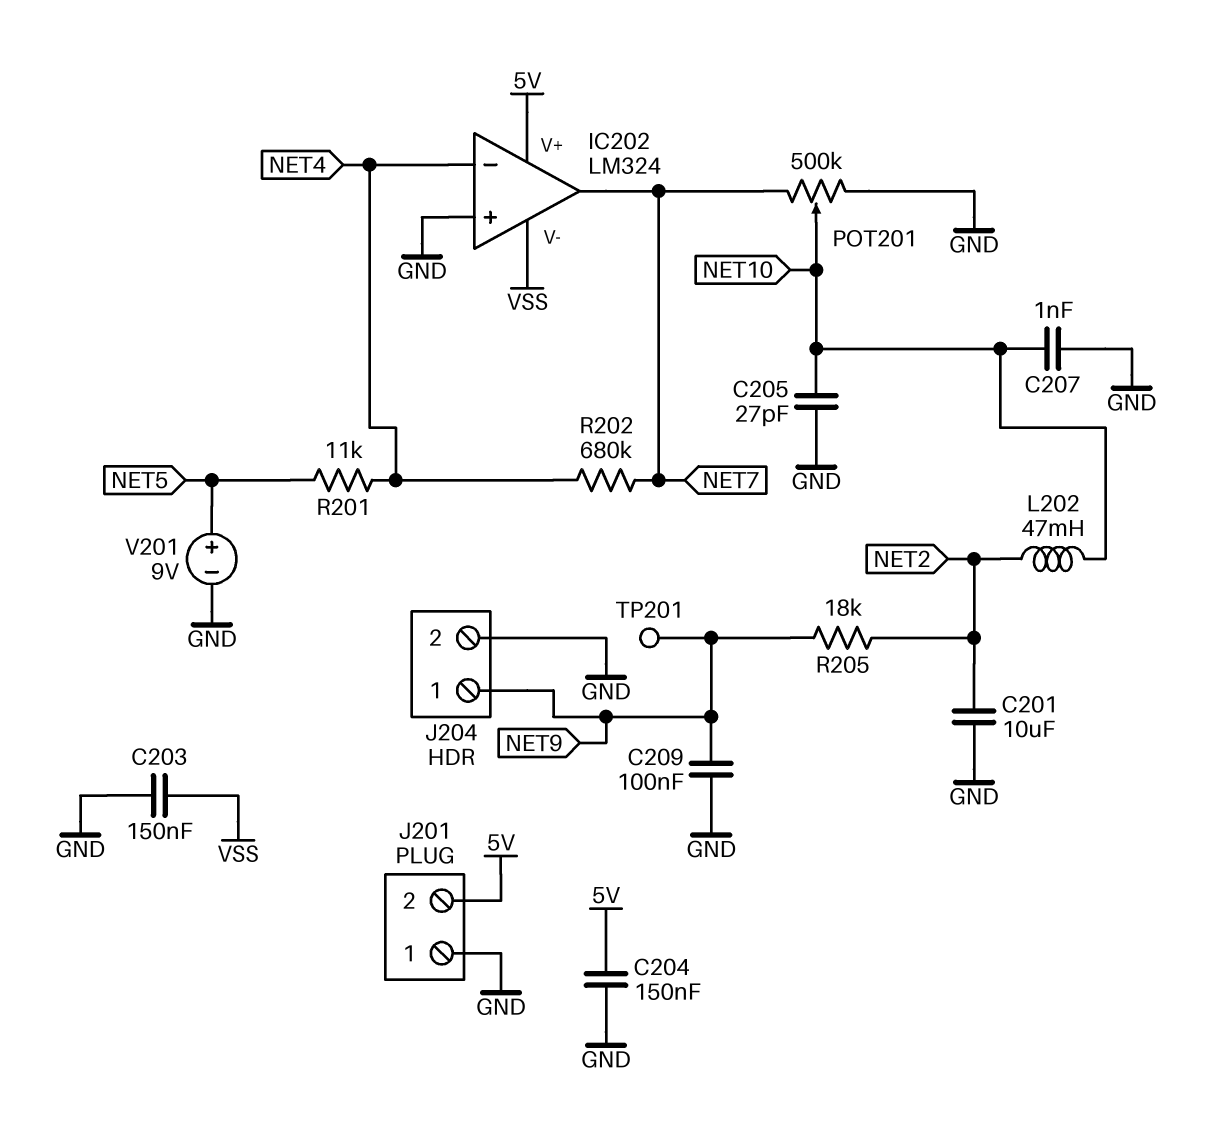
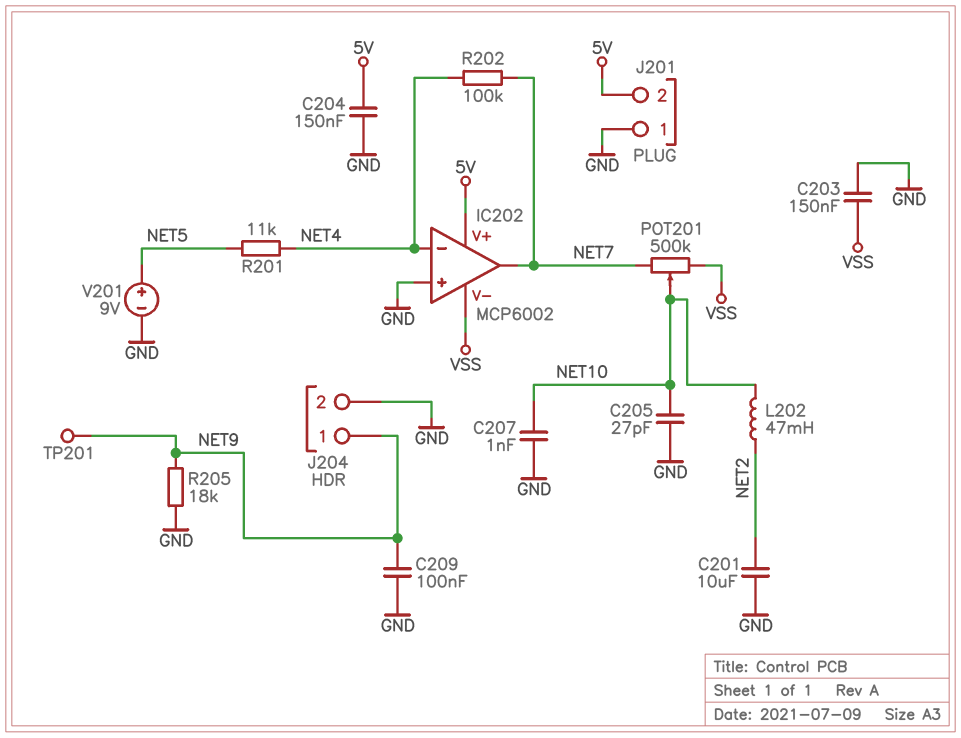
IC202: LM324 -> MCP6002
POT201: 500k (GND, NET7, wiper NET10) -> 500k (NET7, VSS, wiper NET10)
R202: 680k (NET4, NET7) -> 100k (NET4, NET7)
R205: 18k (NET2, NET9) -> 18k (GND, NET9)

